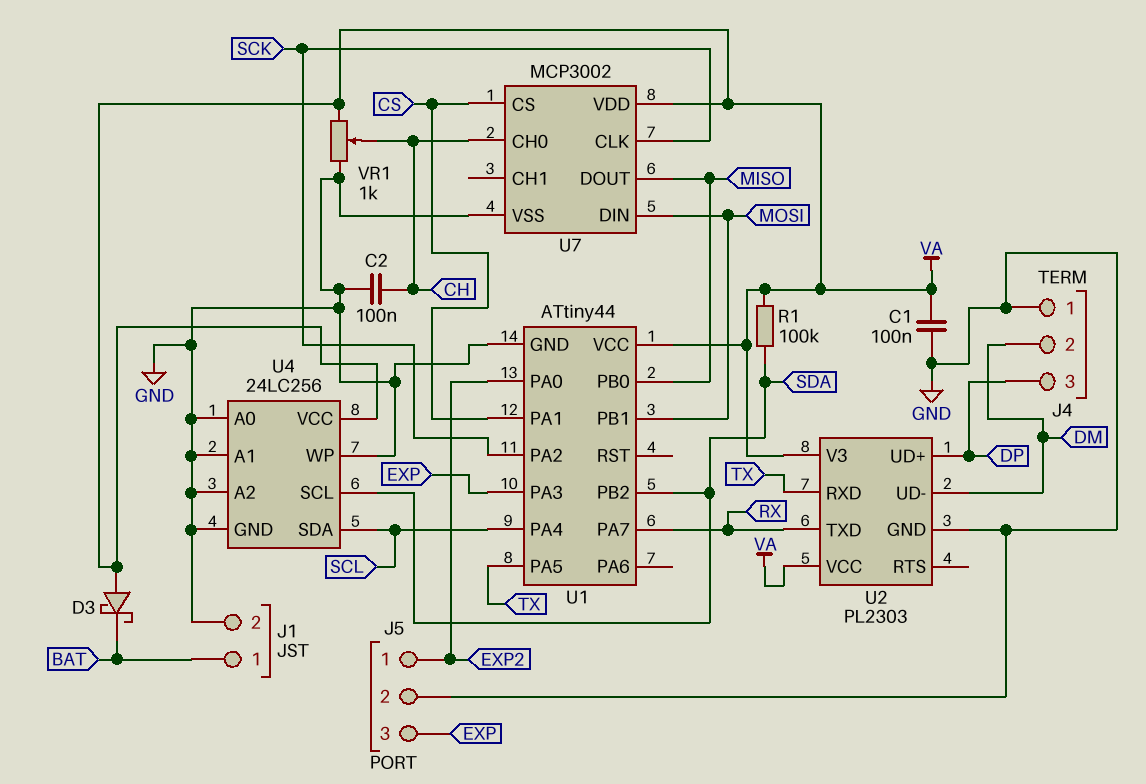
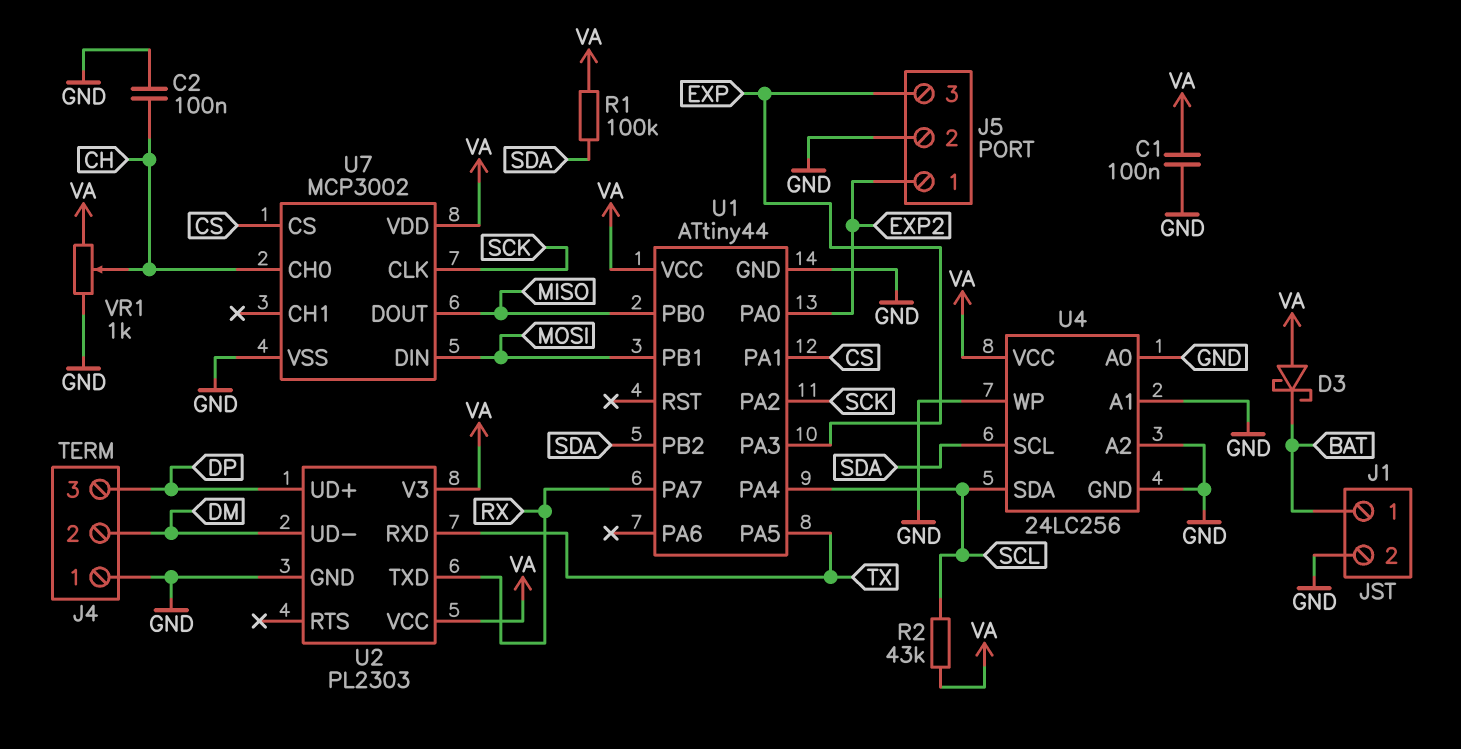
R2: none -> 43k (SCL, VA)

